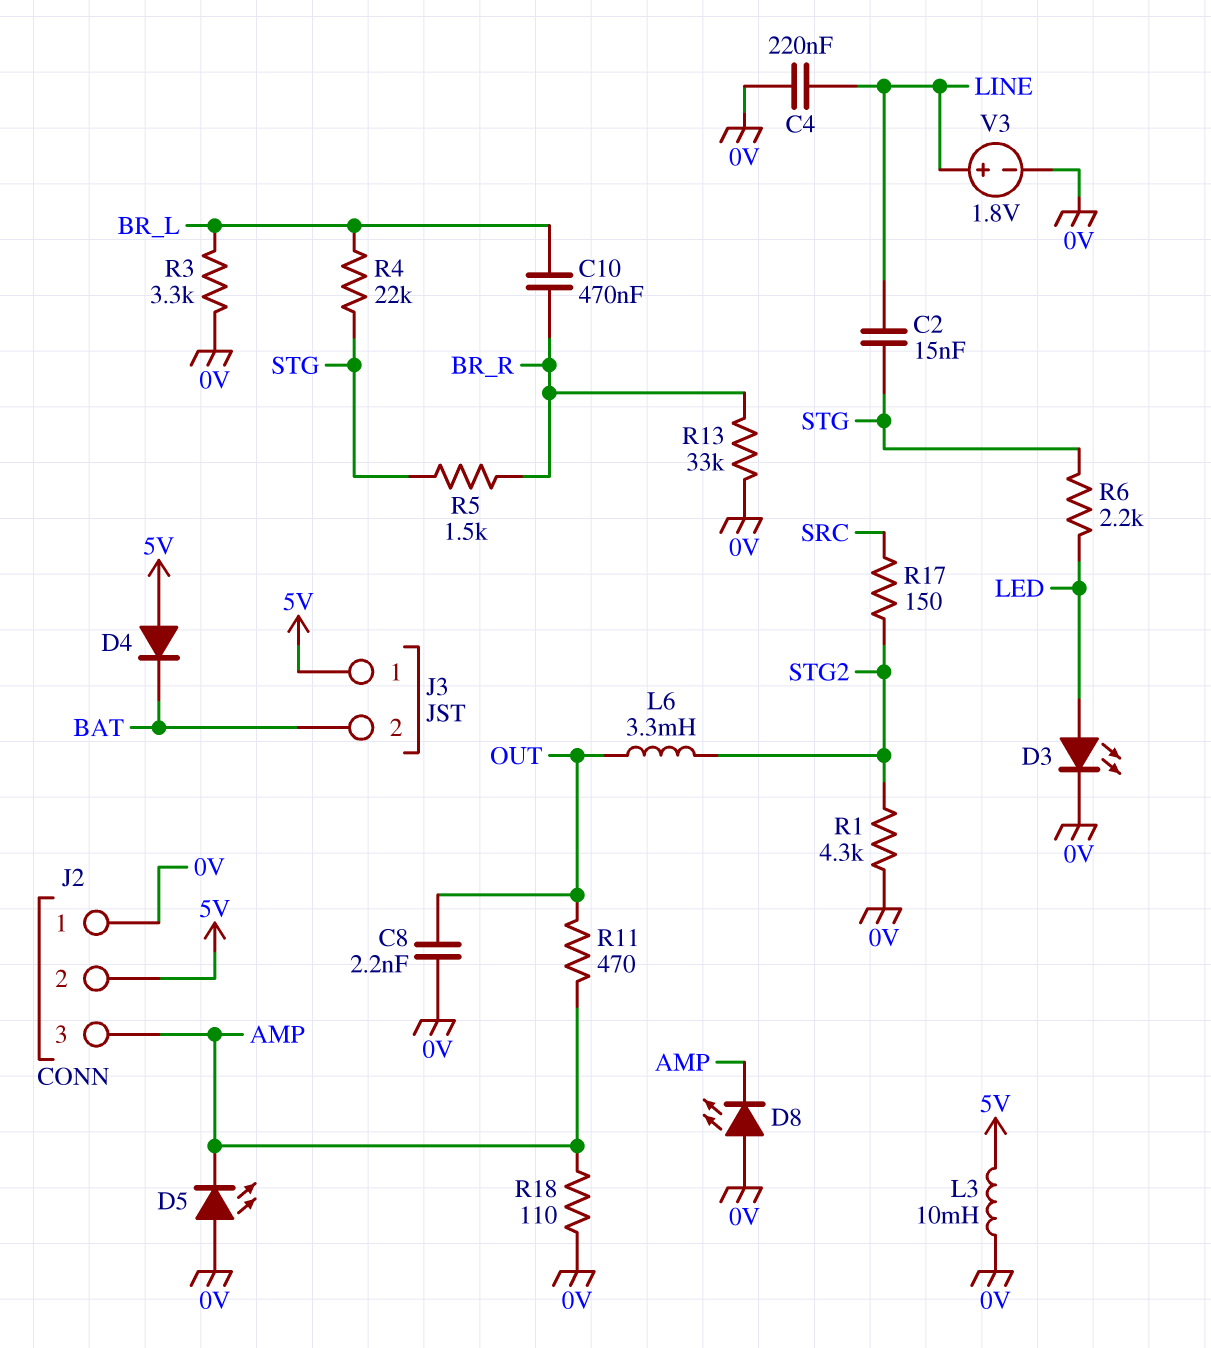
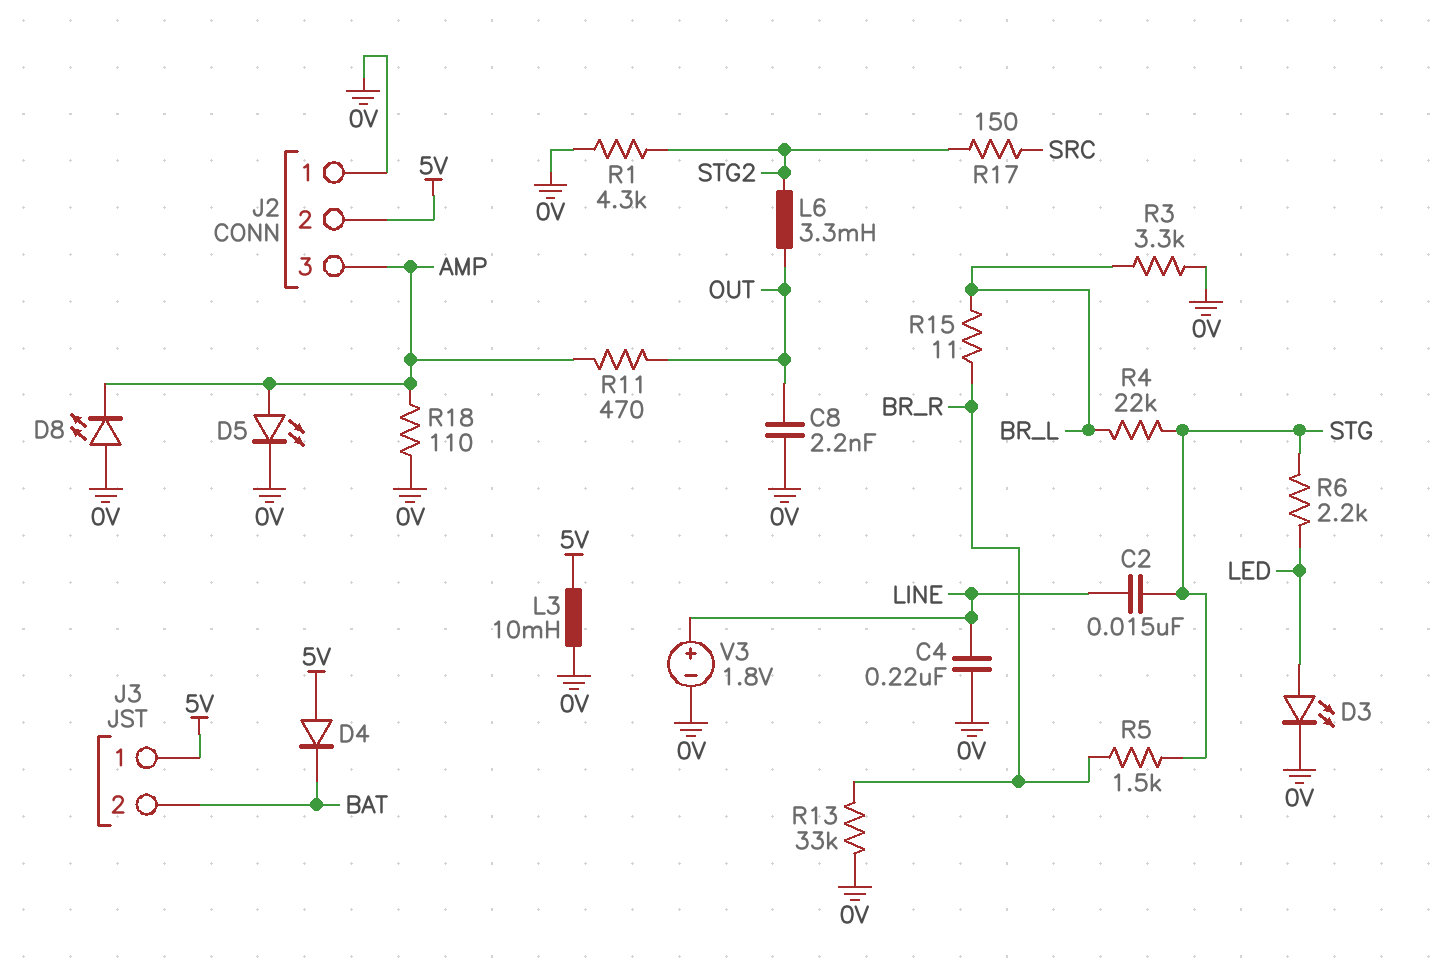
C10: 470nF (BR_L, BR_R) -> none
D5: LED (A 0V, K AMP) -> LED (A AMP, K 0V)
R15: none -> 11 (BR_L, BR_R)

